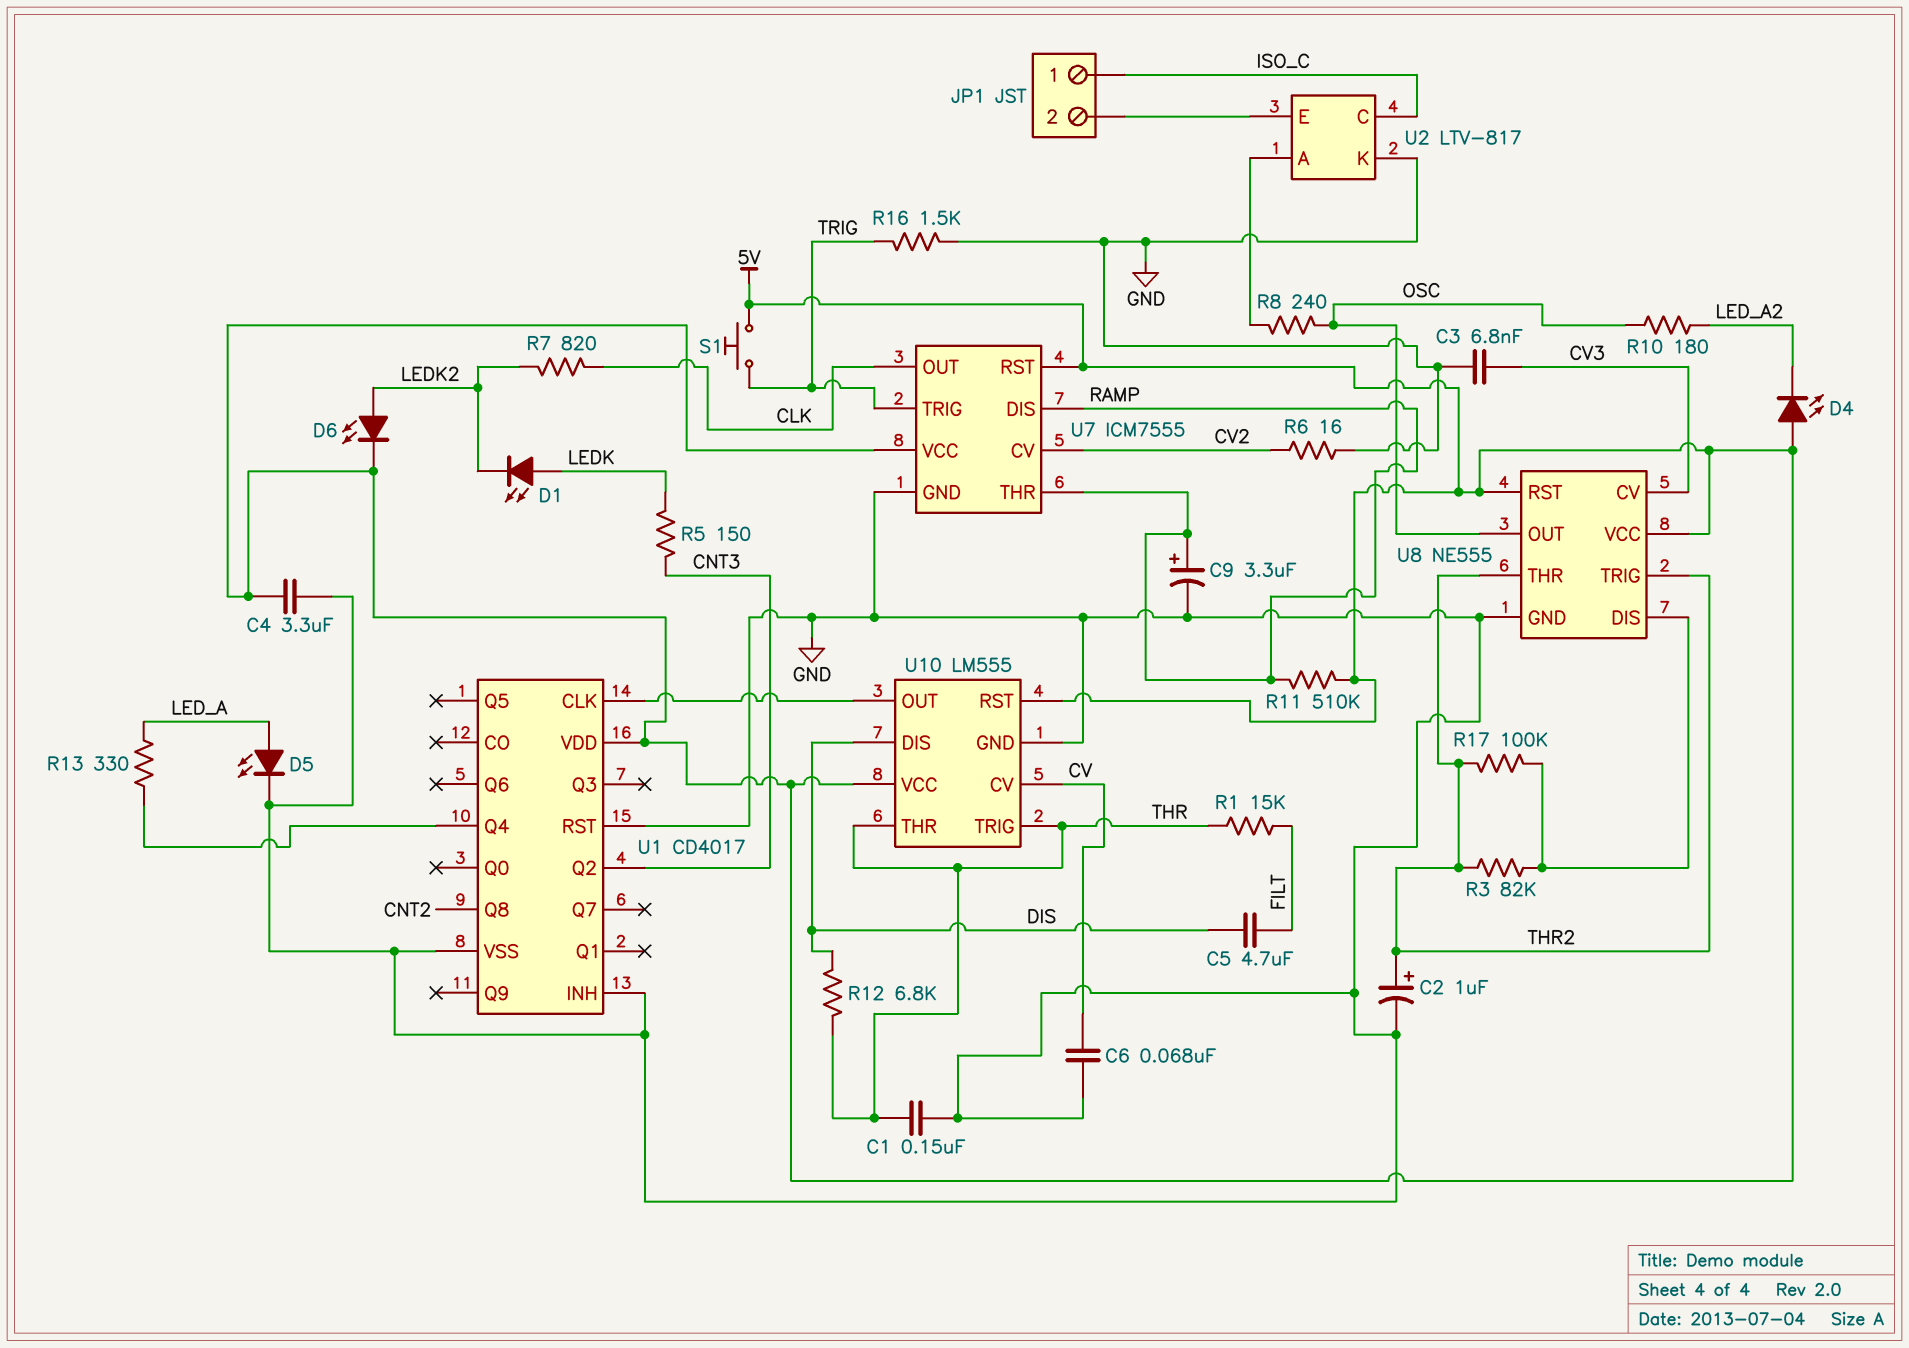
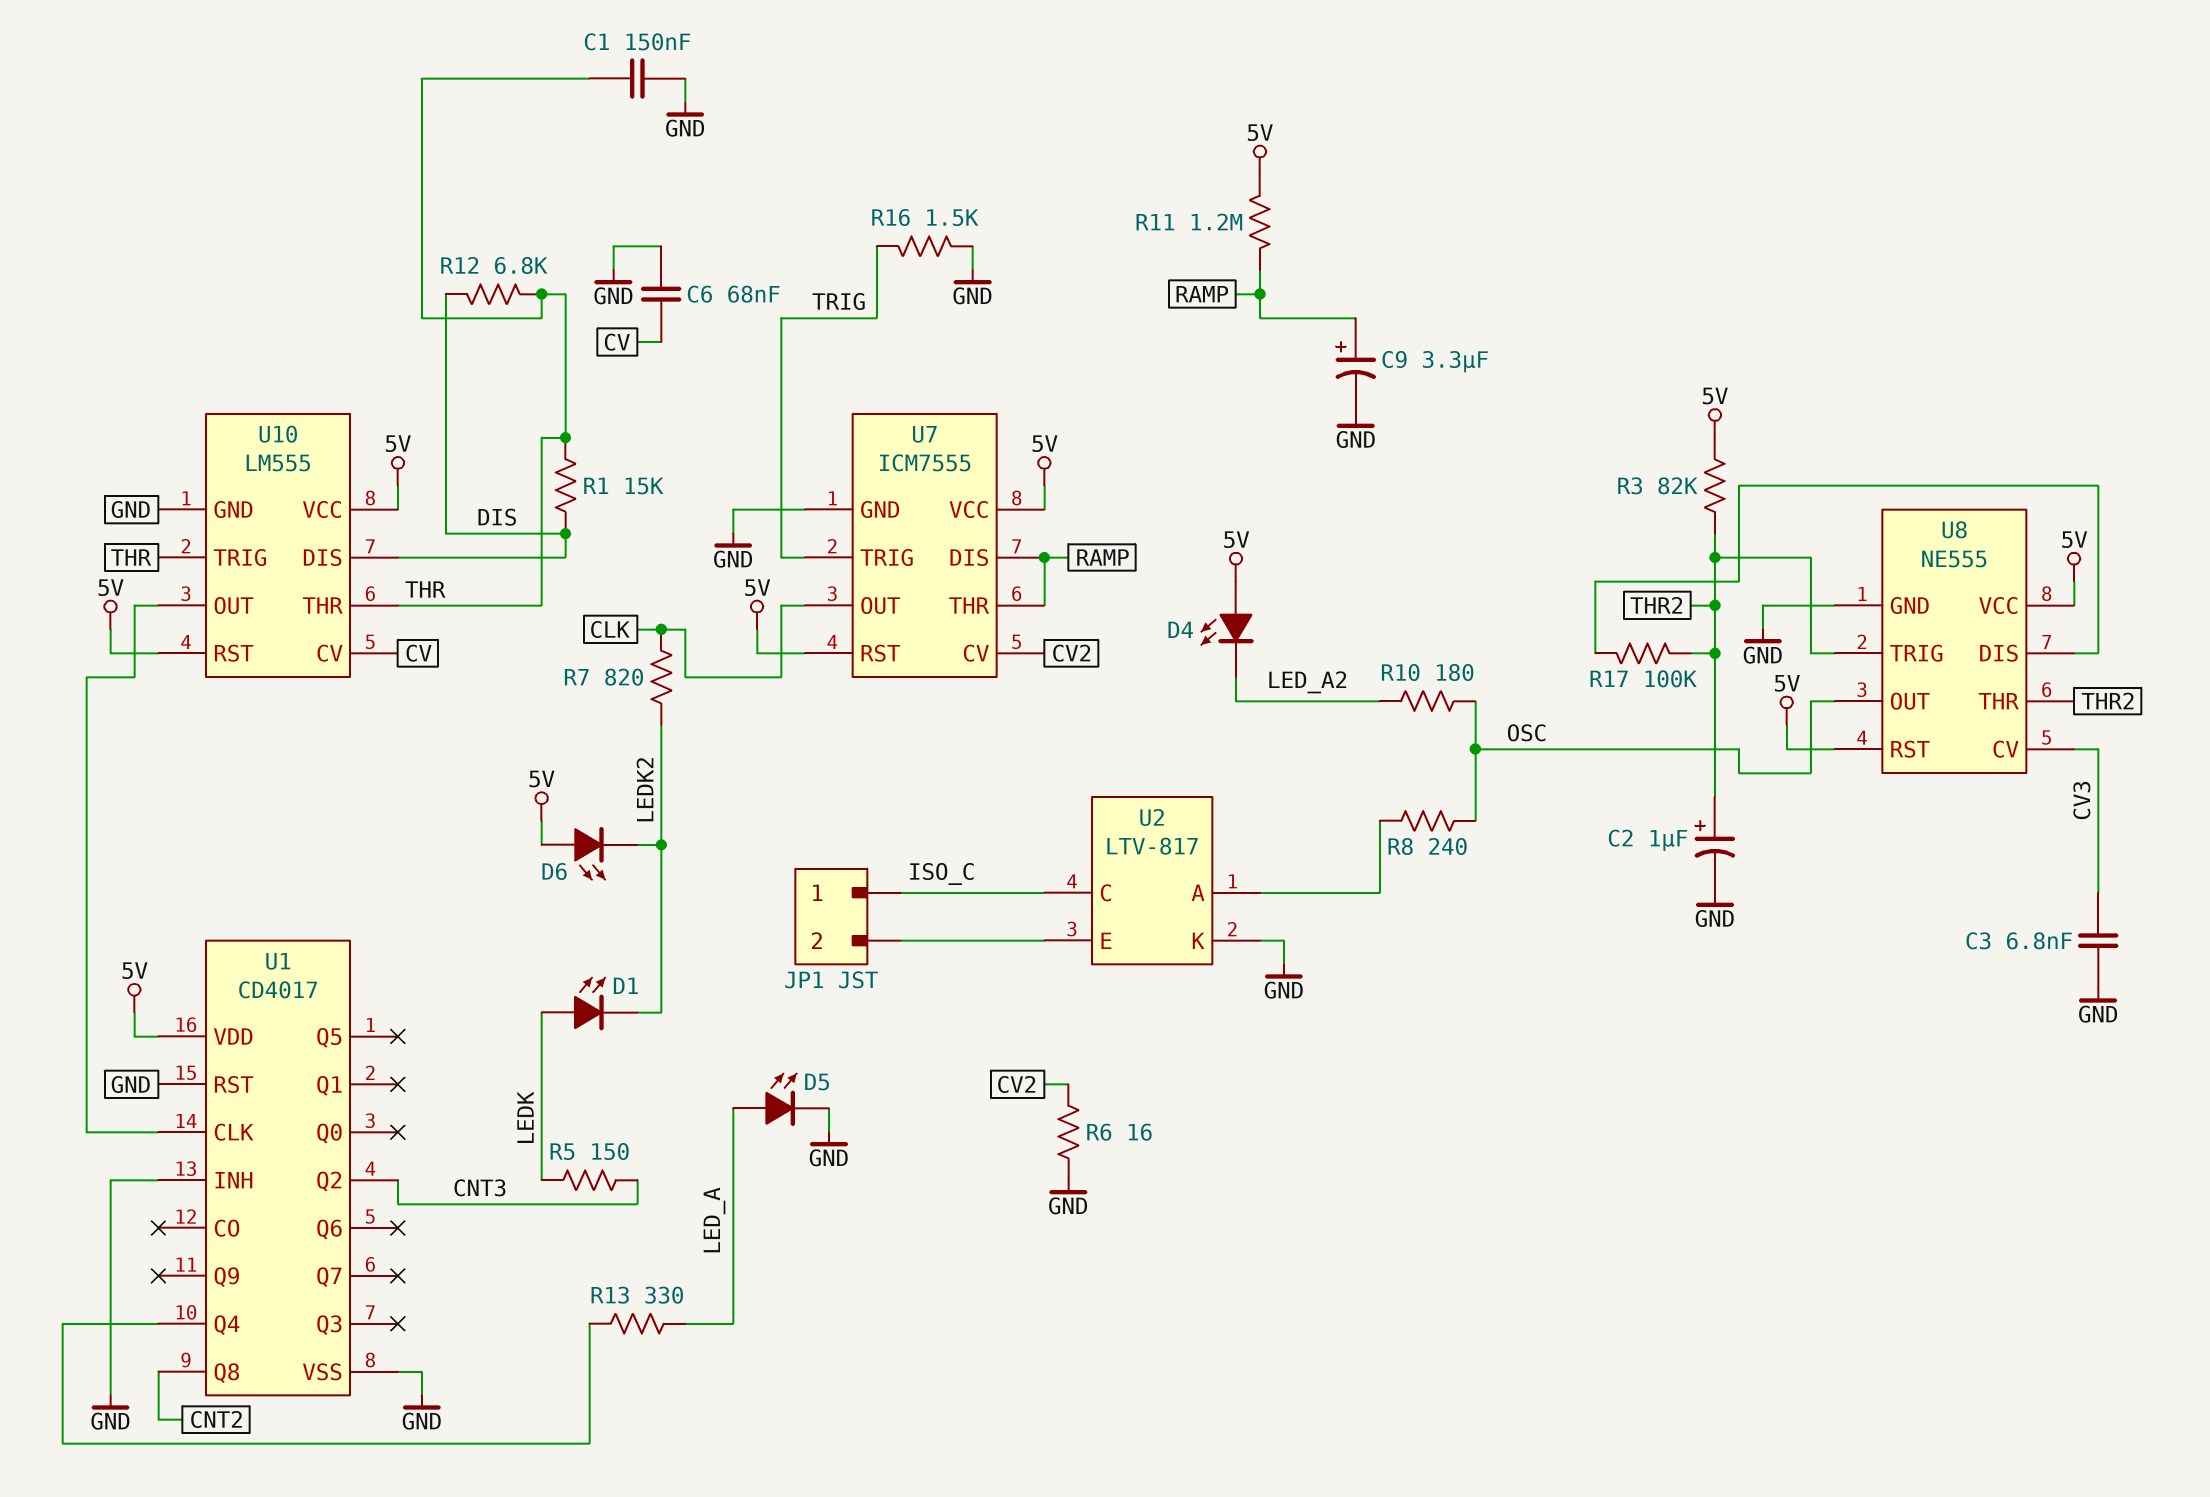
C4: 3.3uF (5V, GND) -> none
C5: 4.7uF (DIS, FILT) -> none
D6: LED (A LEDK2, K 5V) -> LED (A 5V, K LEDK2)
R1: 15k (FILT, THR) -> 15k (DIS, THR)
R3: 82k (THR2, U8/DIS) -> 82k (5V, THR2)
R11: 510k (5V, RAMP) -> 1.2M (5V, RAMP)
S1: button (5V, TRIG) -> none

